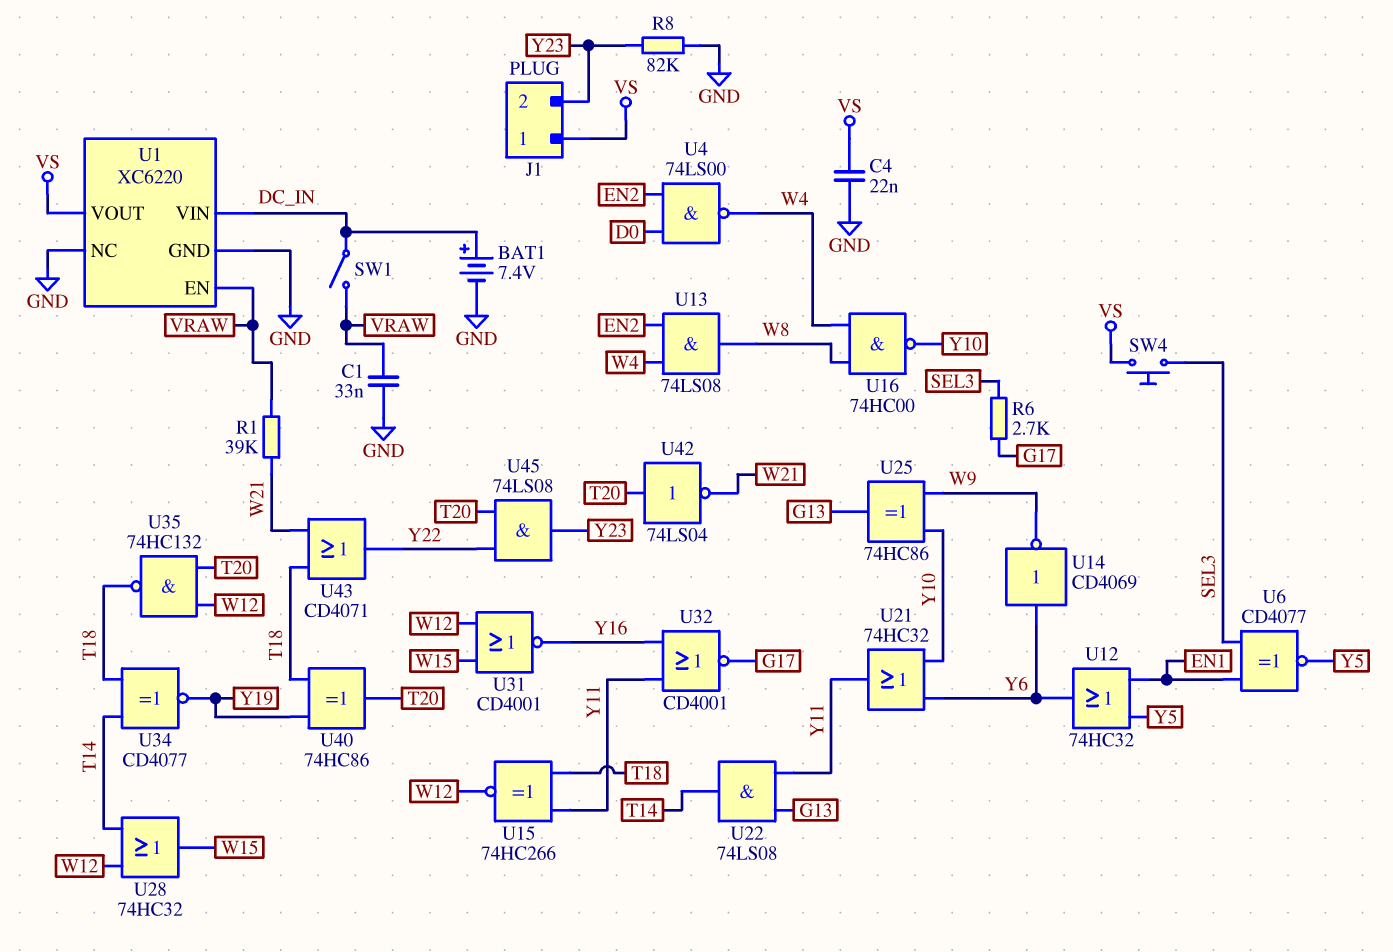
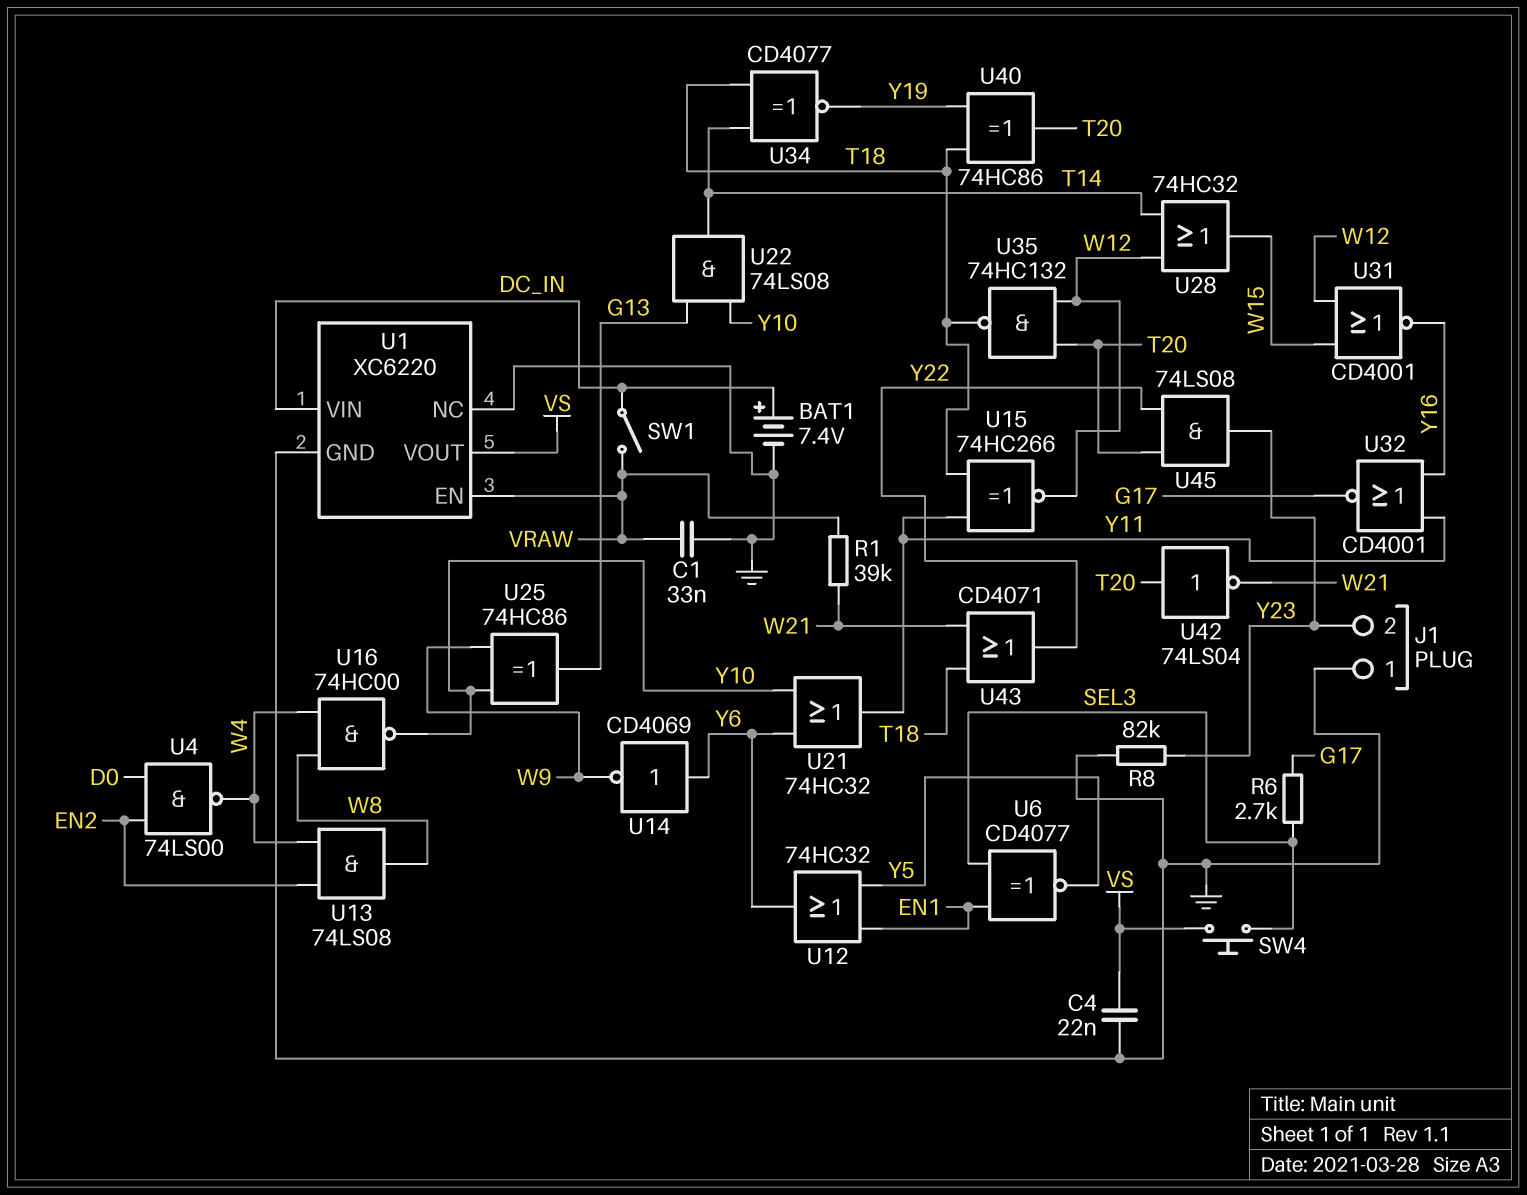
J1 pin 1: VS -> GND
U22: AND 74LS08 (in G13, in Y11, out T14) -> AND 74LS08 (in G13, in Y10, out T14)

